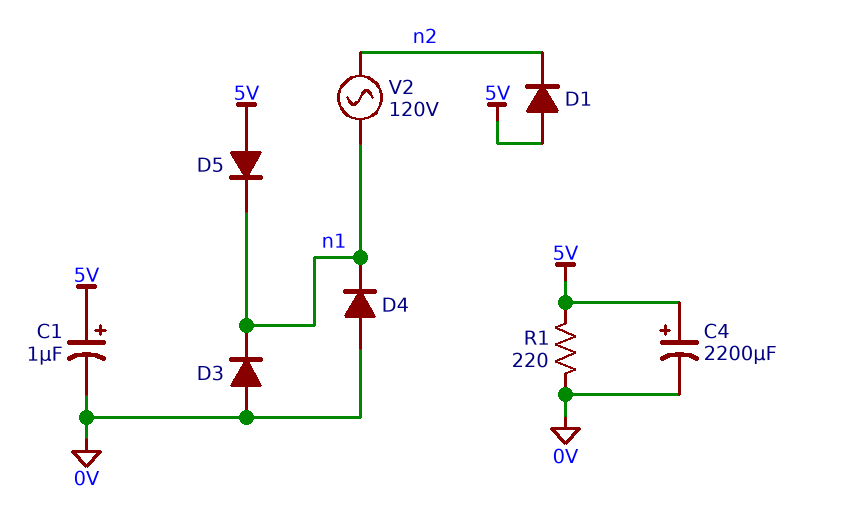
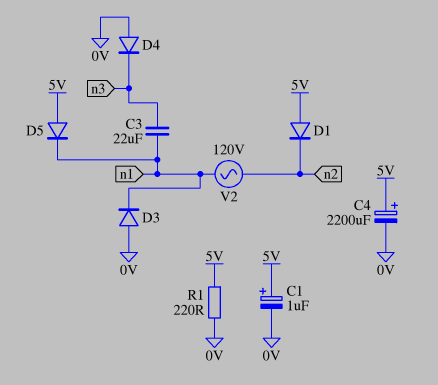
C3: none -> 22uF (n1, n3)
D4: diode (A 0V, K n1) -> diode (A 0V, K n3)

